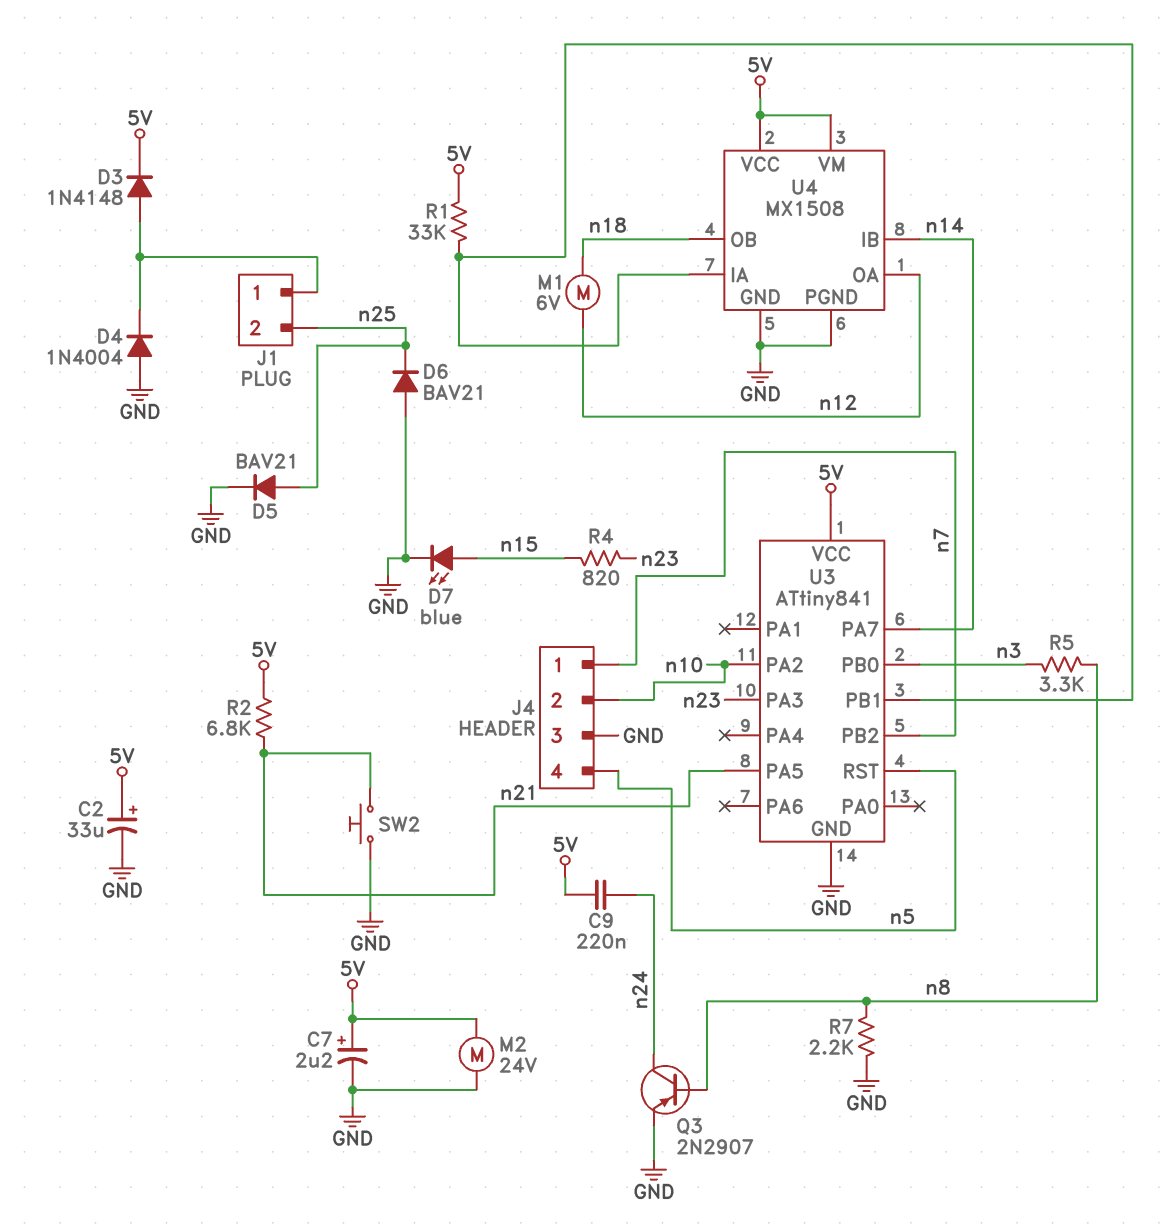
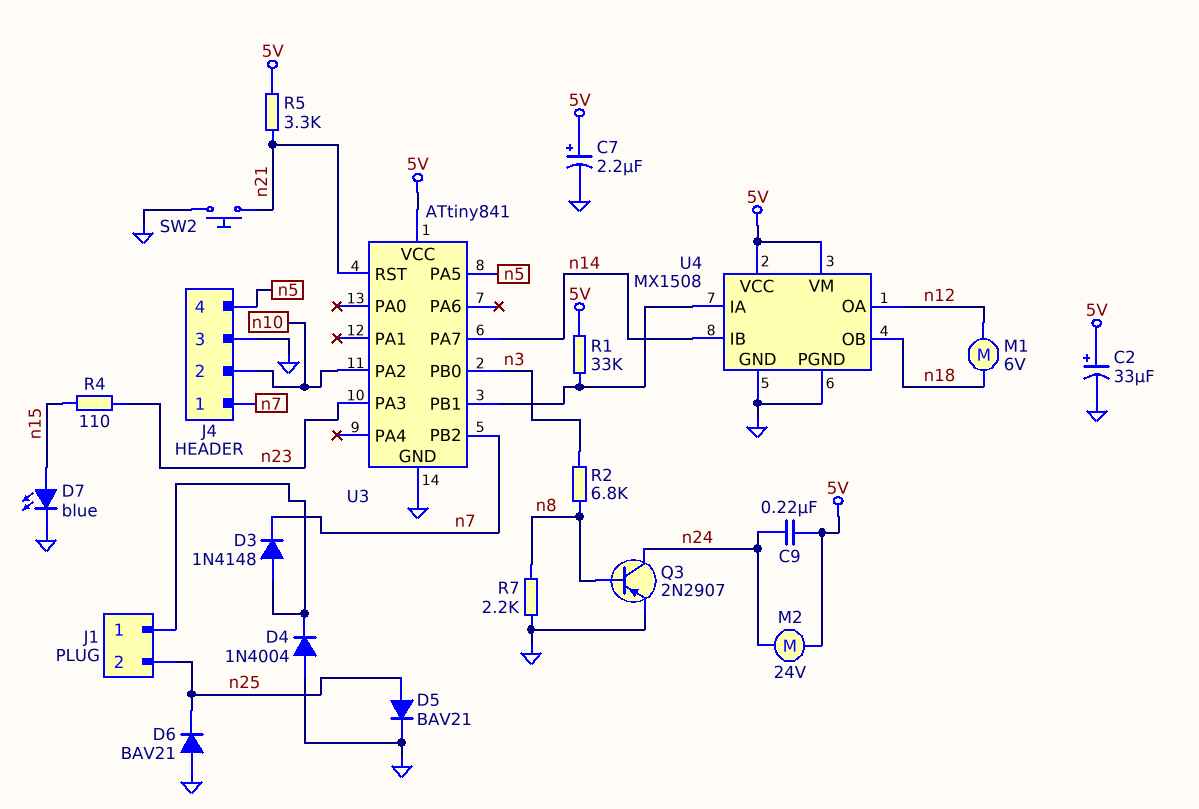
D3: diode 1N4148 (A J1/1, K 5V) -> diode 1N4148 (A J1/1, K n7)
M2: motor 24V (5V, GND) -> motor 24V (5V, n24)
R2: 6.8k (5V, n21) -> 6.8k (n3, n8)
R4: 820 (n15, n23) -> 110 (n15, n23)
R5: 3.3k (n3, n8) -> 3.3k (5V, n21)
U3 pin PA5: n21 -> n5
U3 pin RST: n5 -> n21

